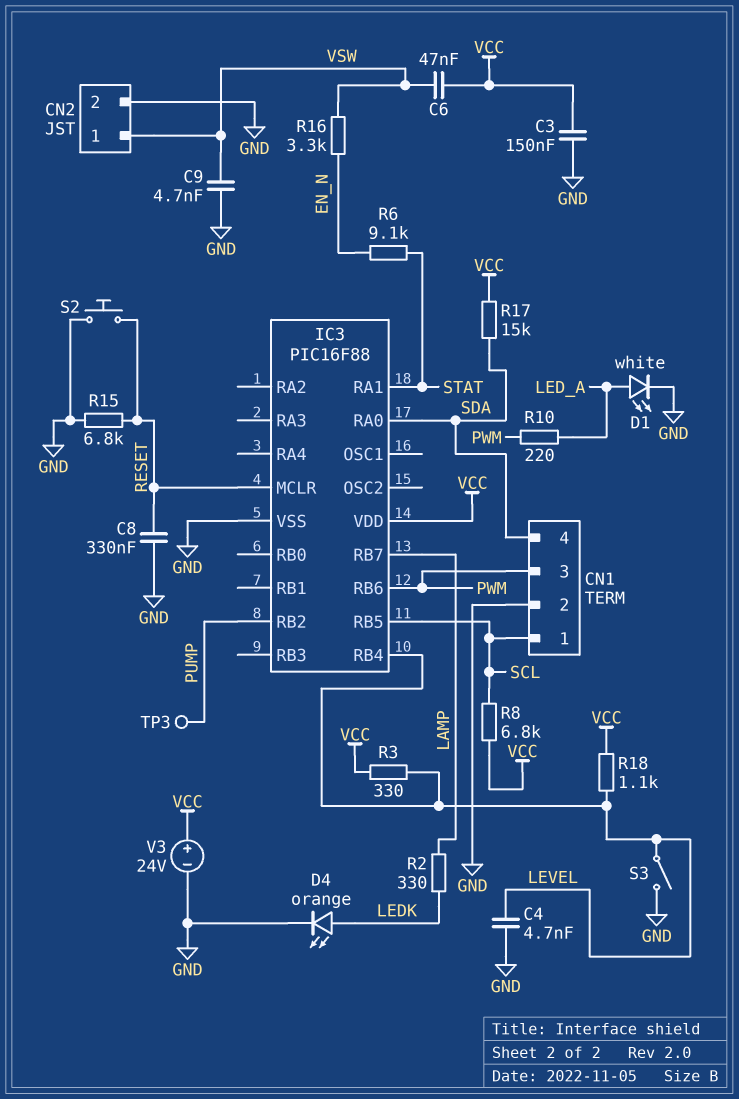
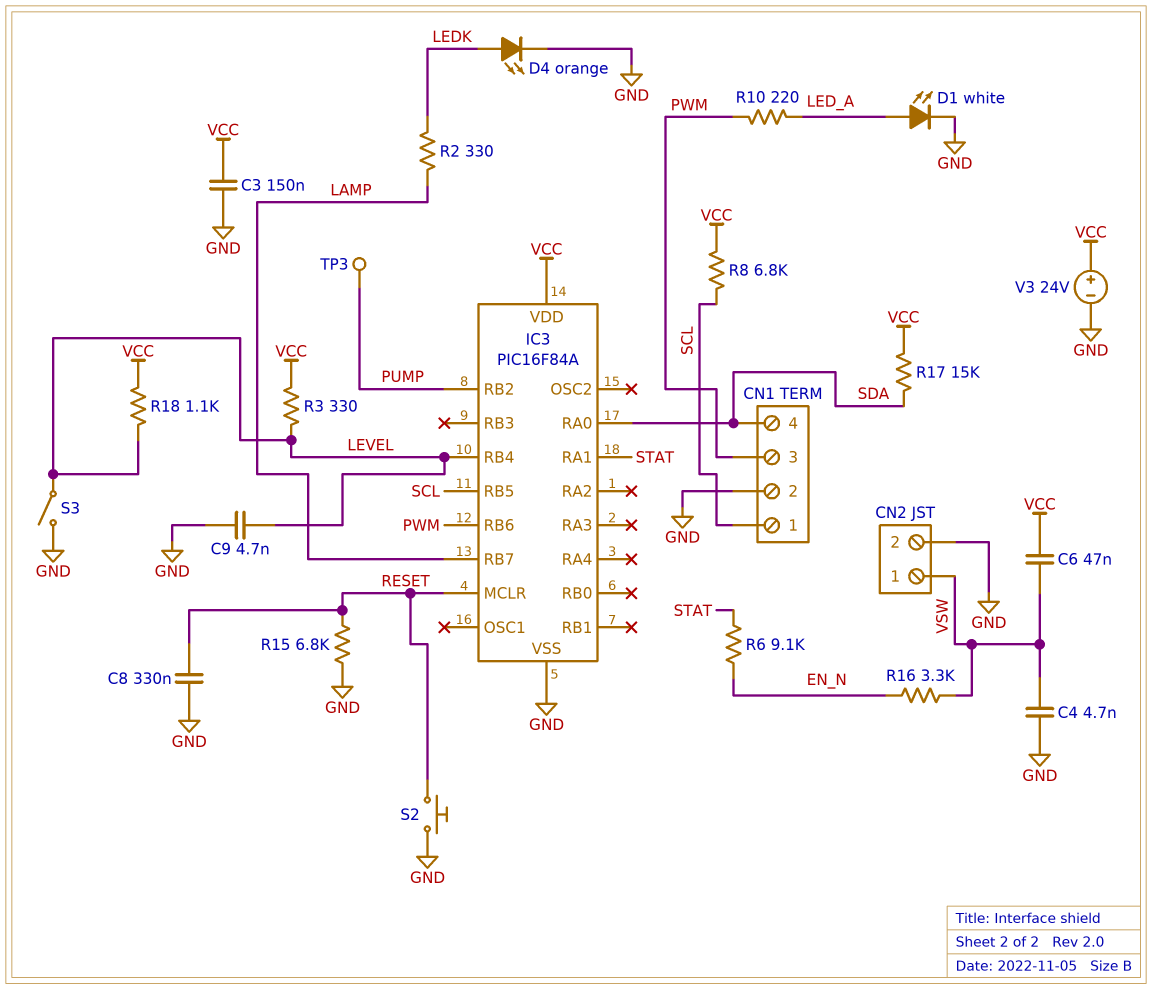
C4: 4.7nF (GND, LEVEL) -> 4.7nF (GND, VSW)
C9: 4.7nF (GND, VSW) -> 4.7nF (GND, LEVEL)
IC3: PIC16F88 -> PIC16F84A

